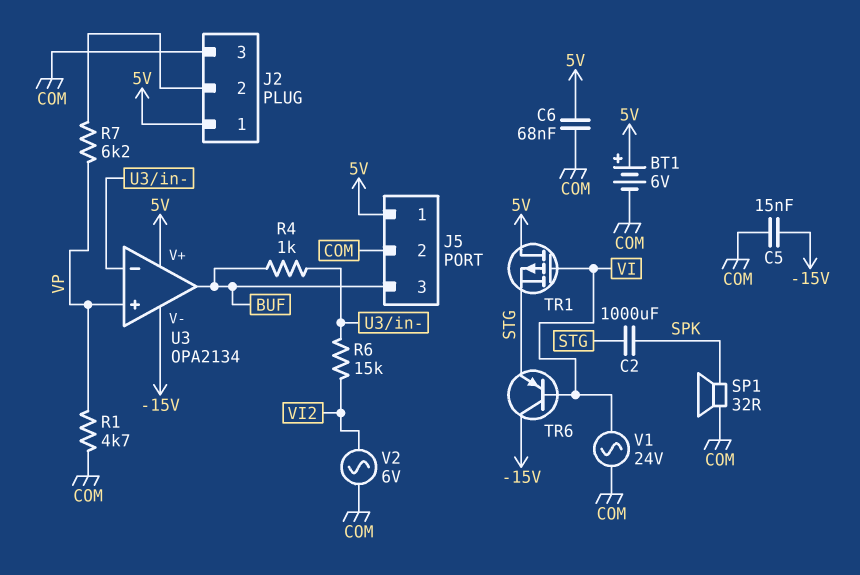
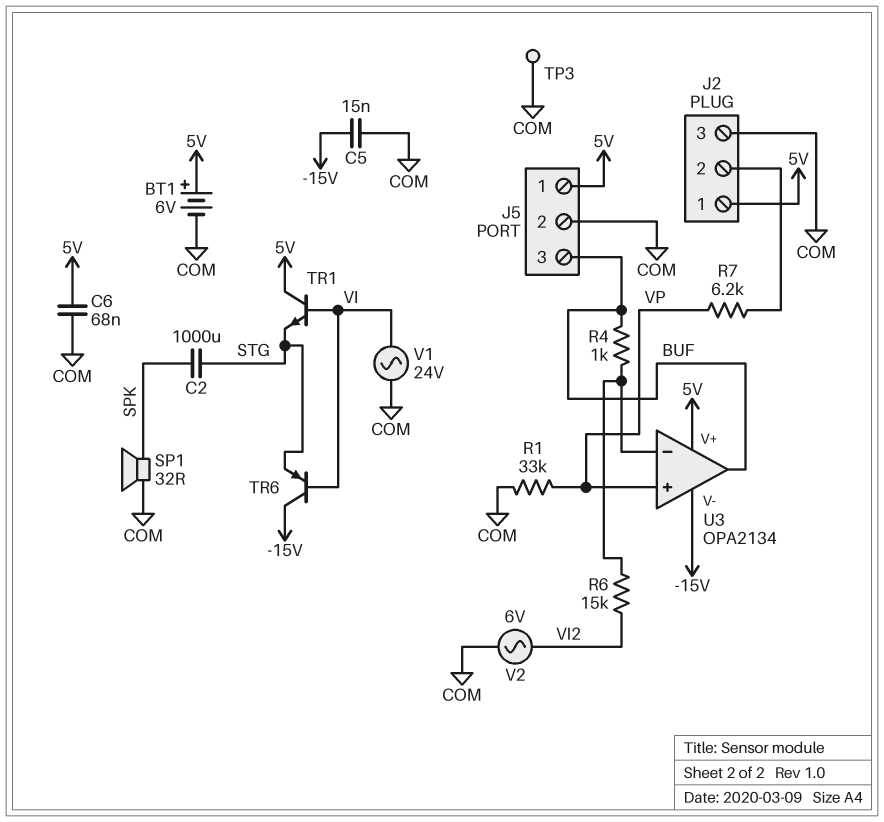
R1: 4.7k (COM, VP) -> 33k (COM, VP)
TP3: none -> test point (COM)
TR1: PMOS (G VI, D 5V, S STG) -> NPN (B VI, C 5V, E STG)

